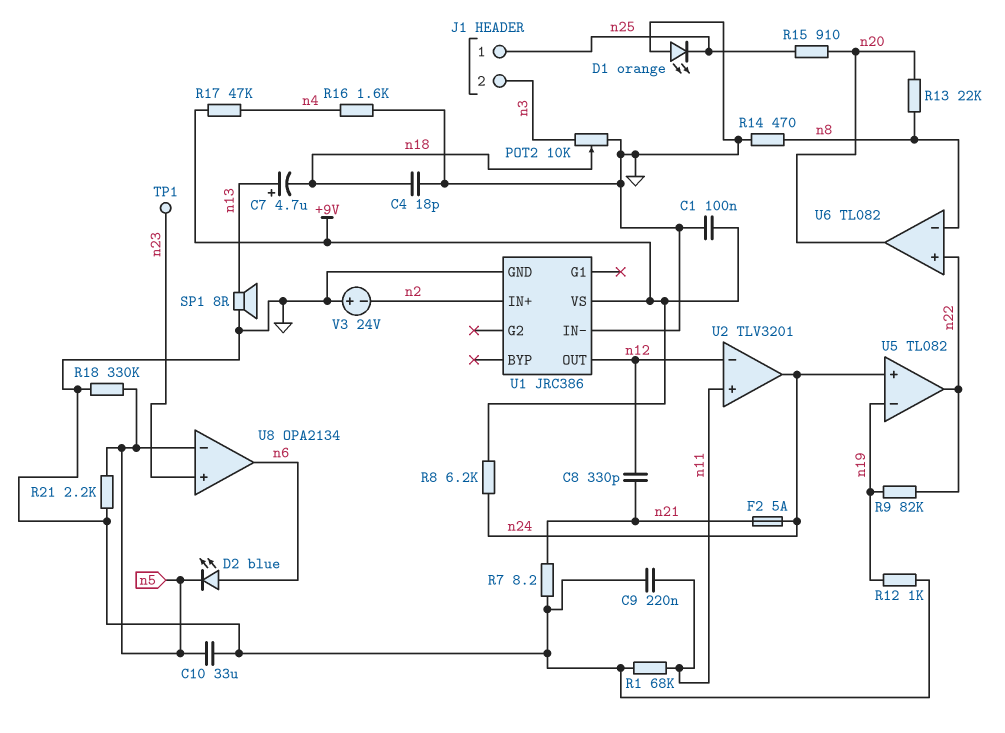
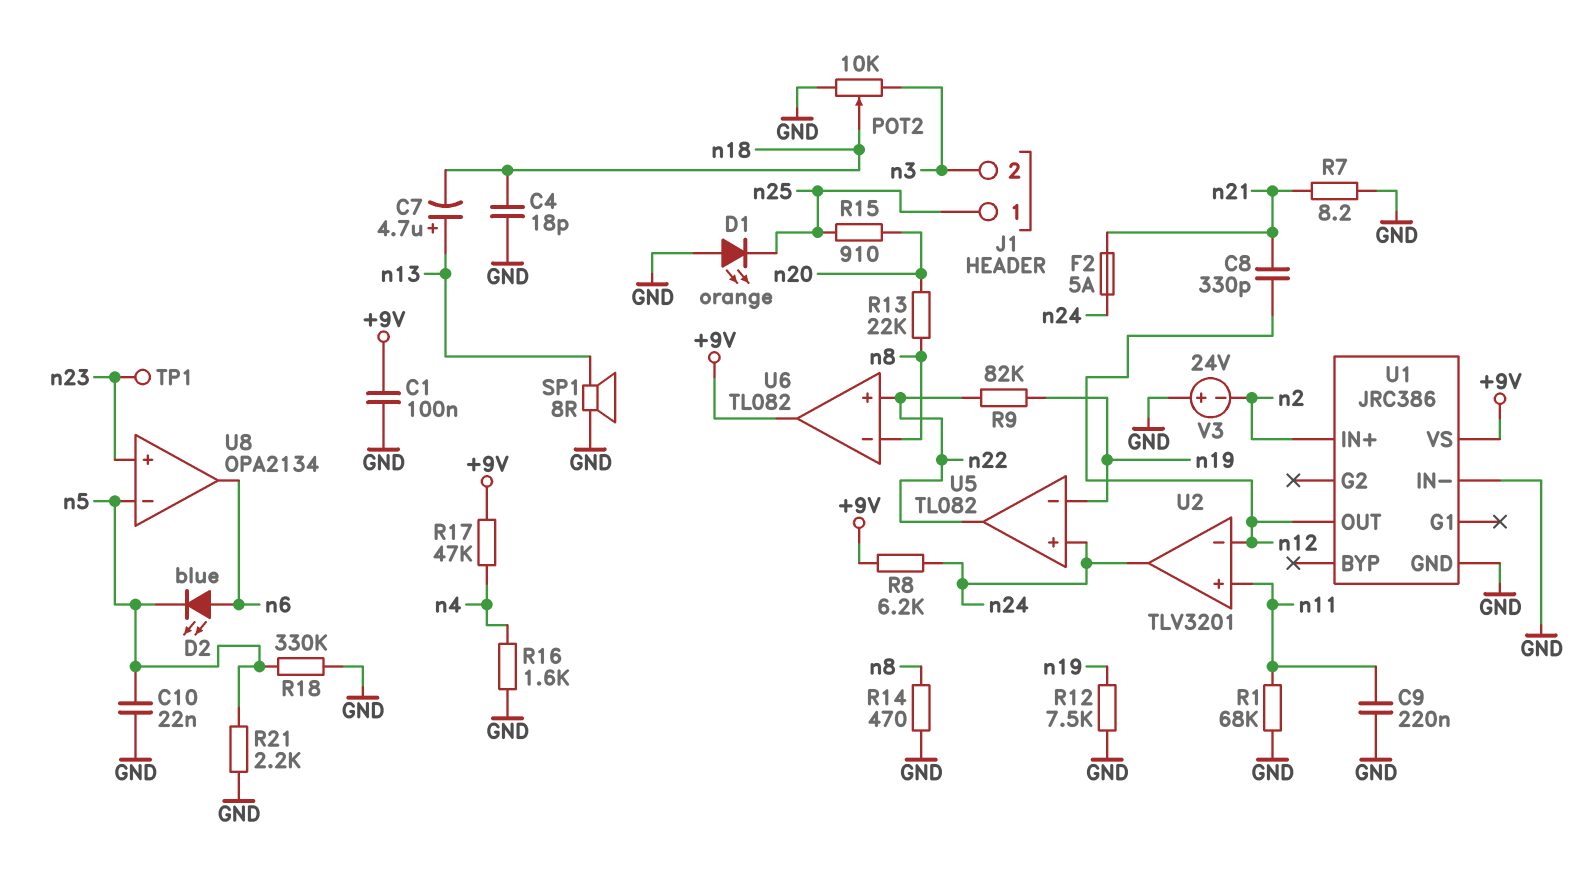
C10: 33uF (GND, n5) -> 22nF (GND, n5)
R12: 1k (GND, n19) -> 7.5k (GND, n19)
U6 pin out: n20 -> +9V

